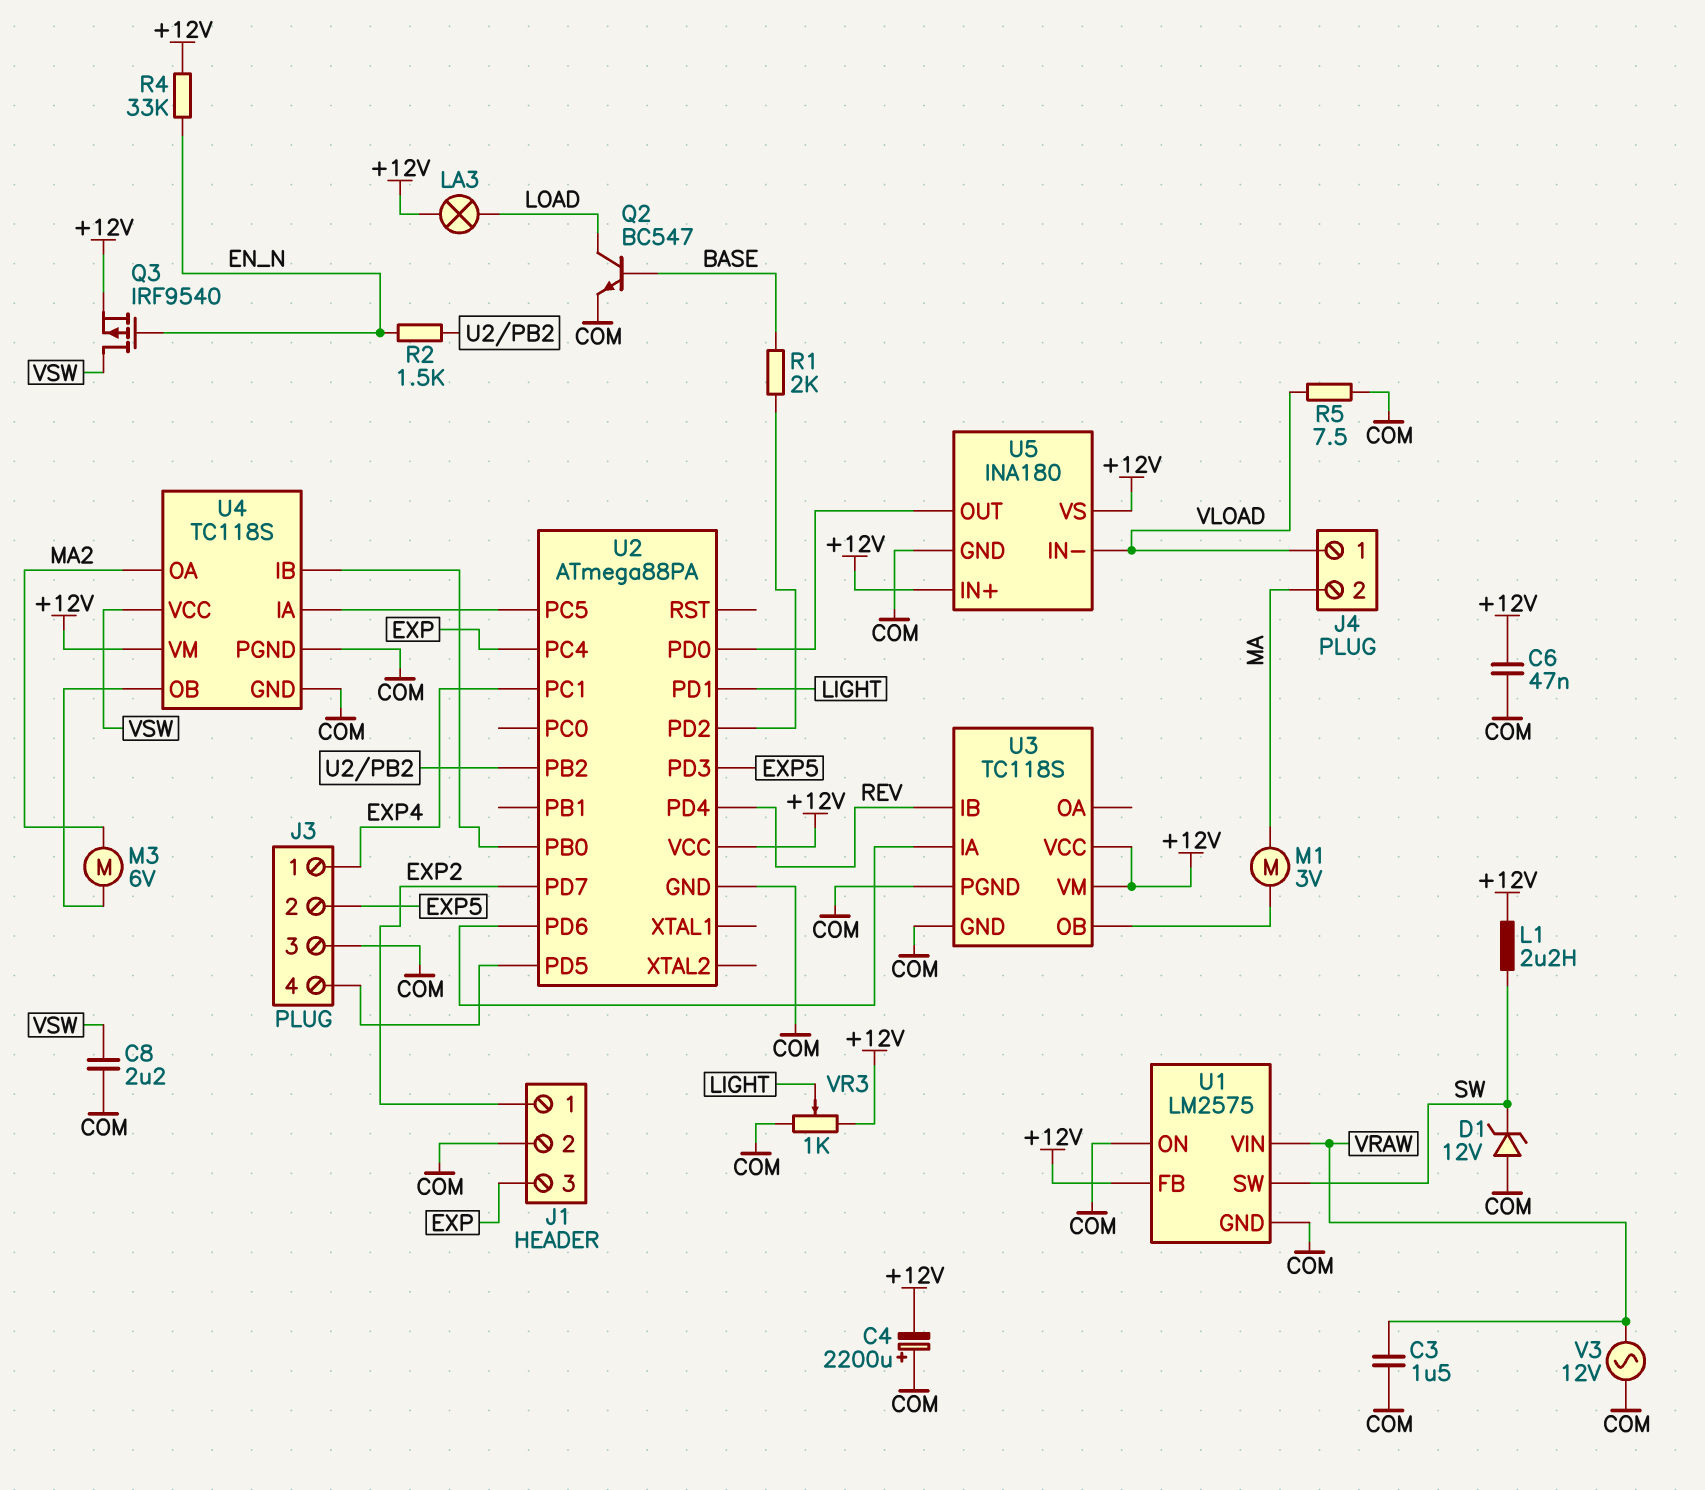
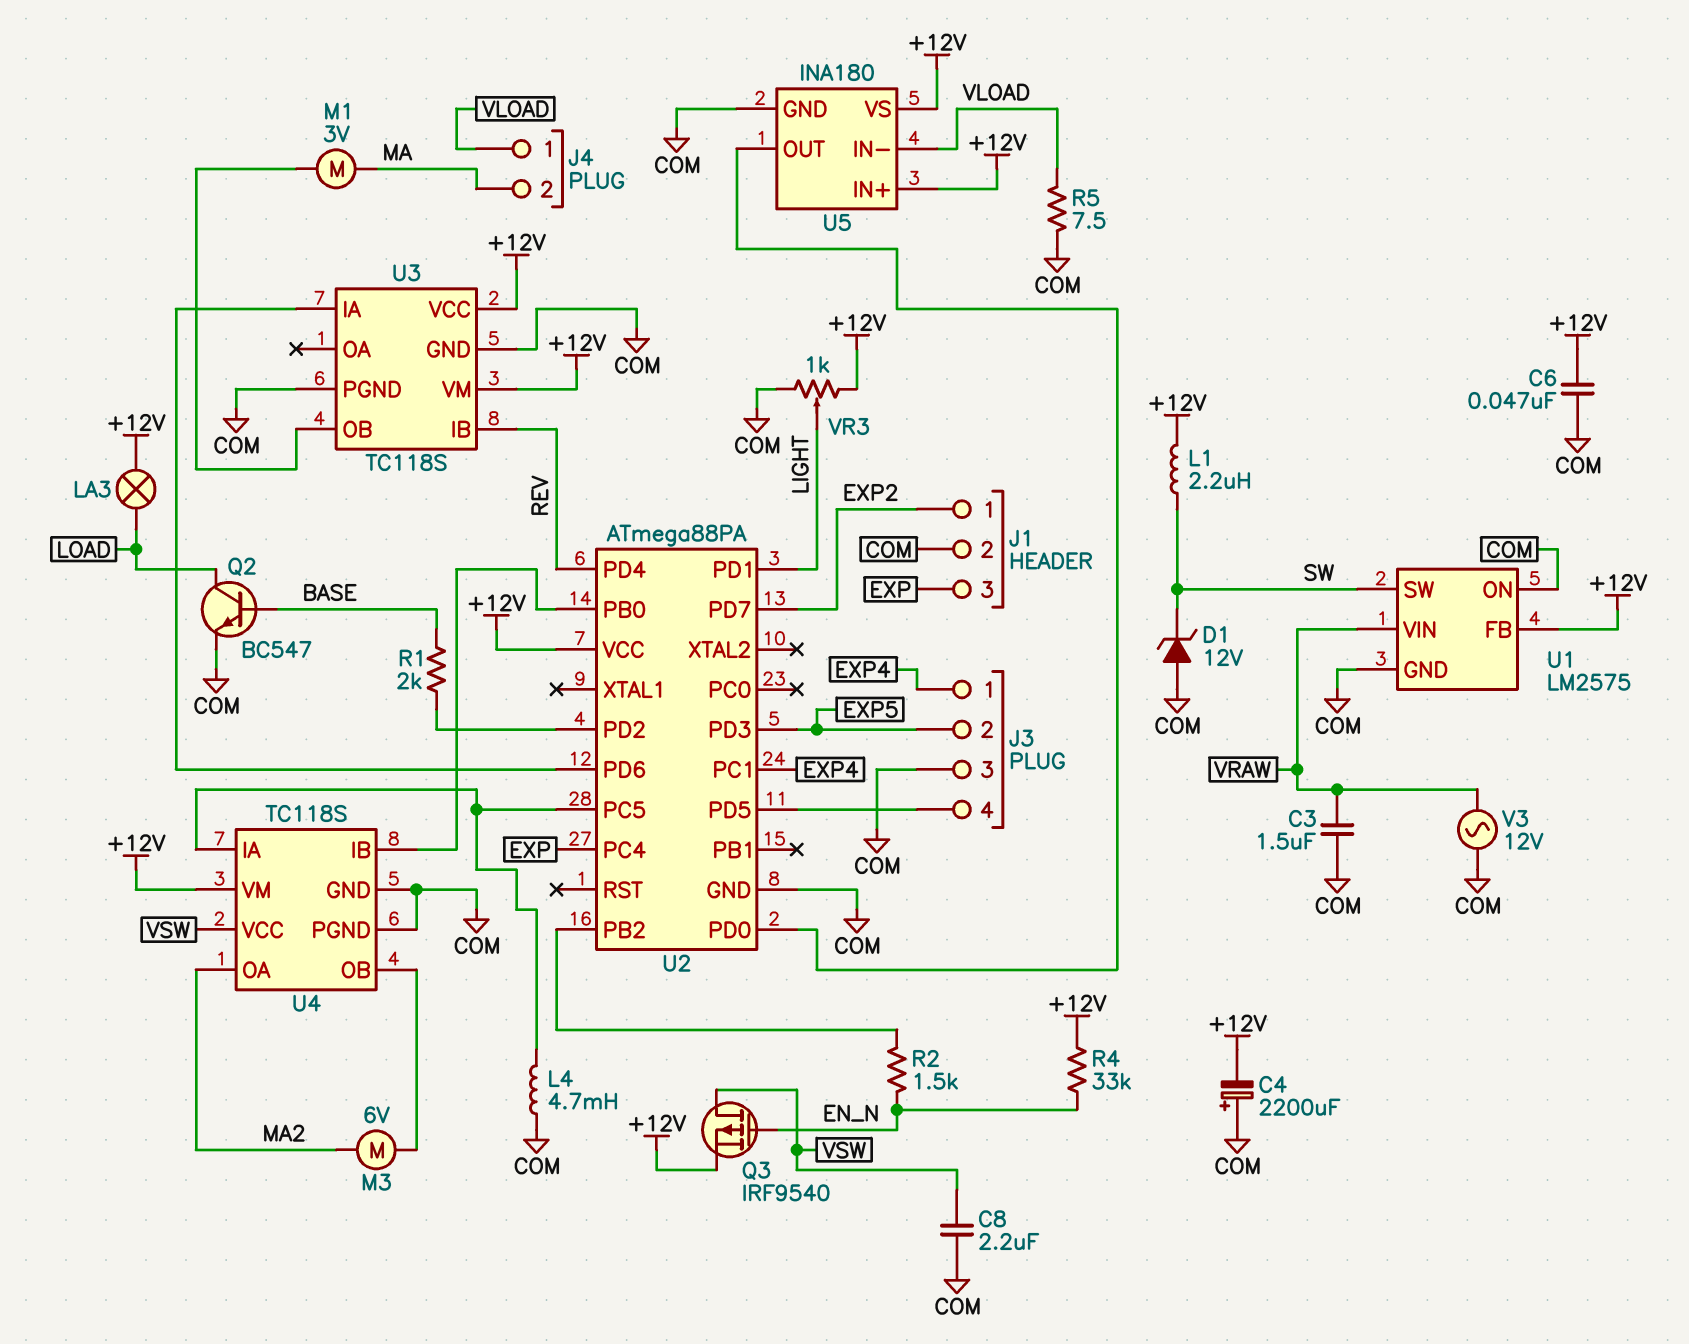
L4: none -> 4.7mH (COM, U2/PC5)

